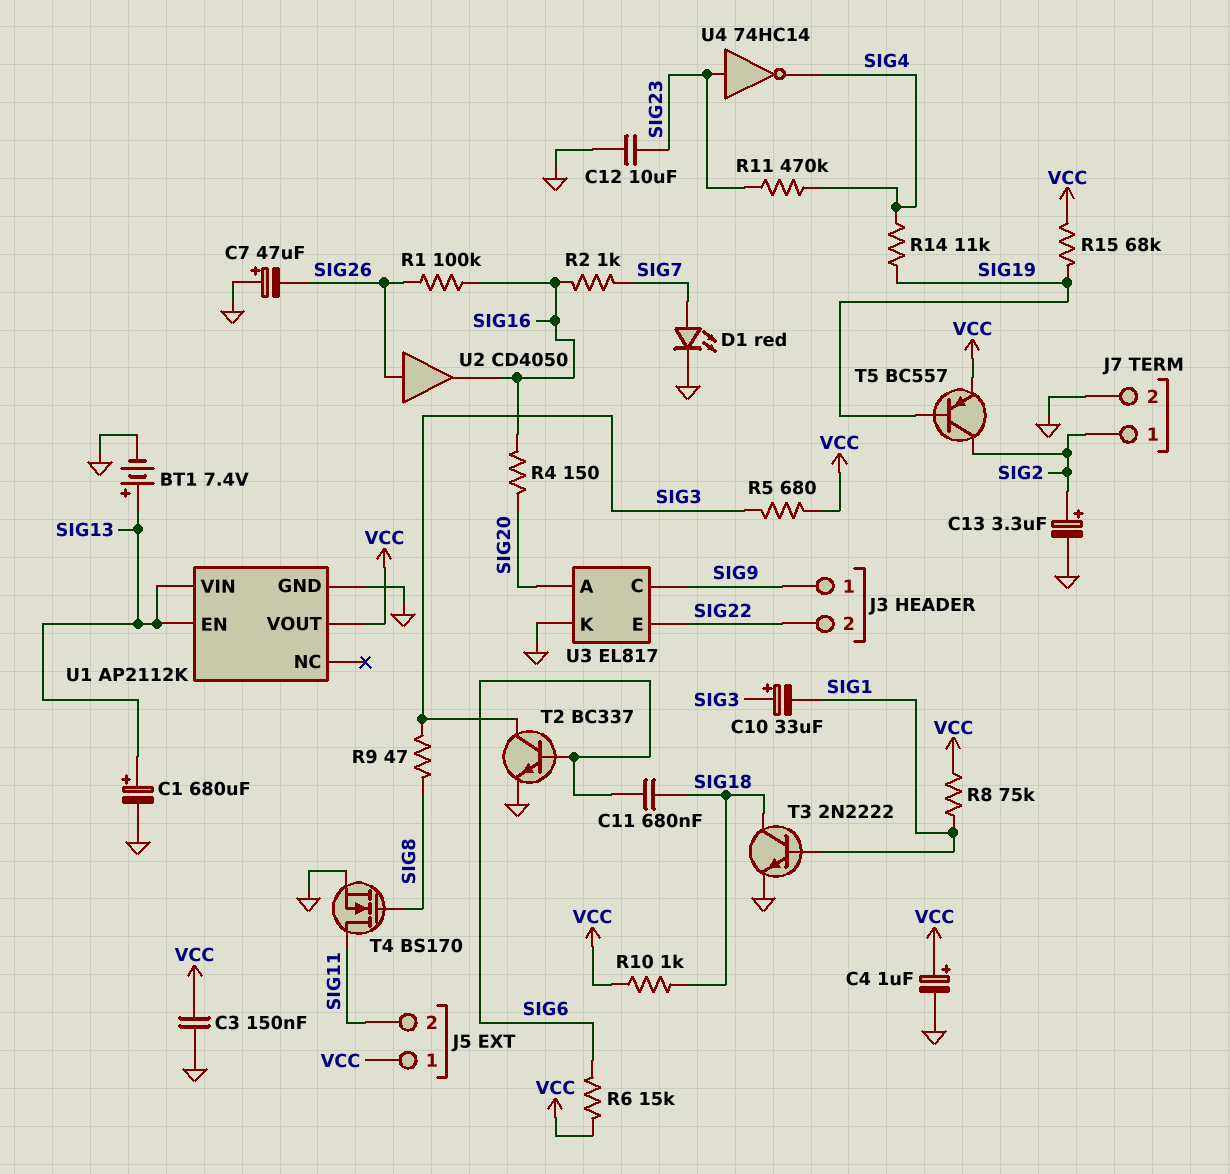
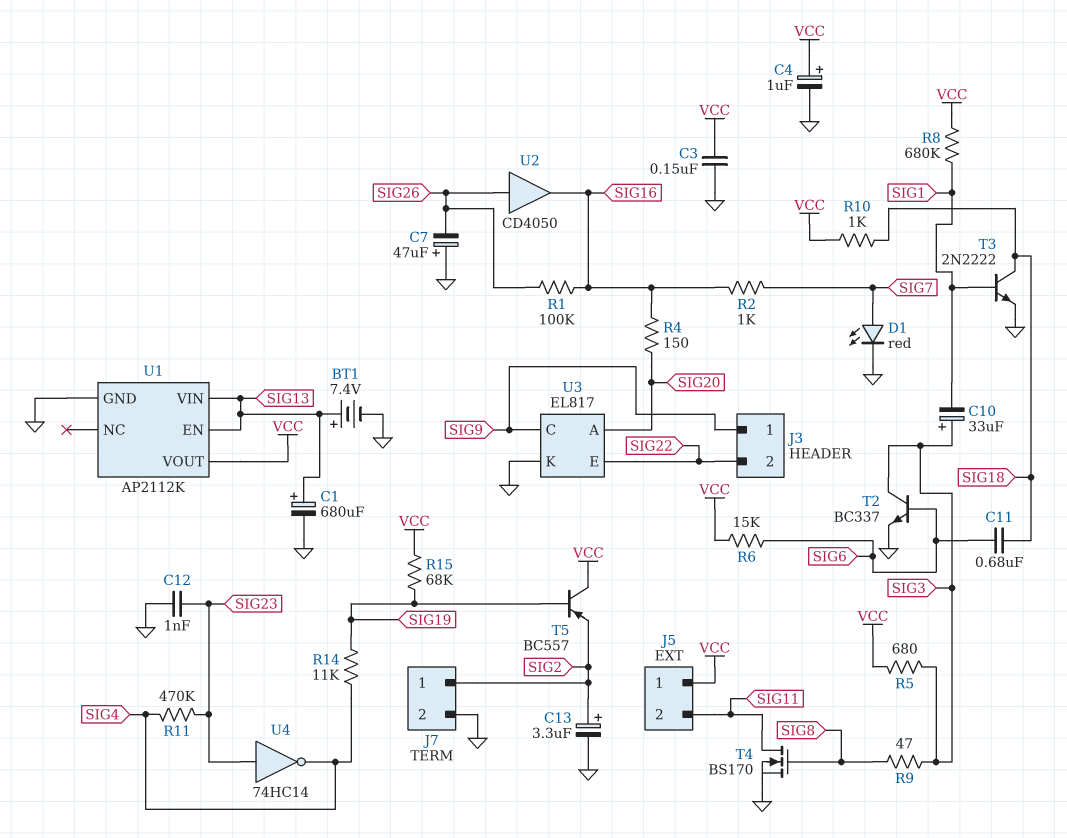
C12: 10uF (GND, SIG23) -> 1nF (GND, SIG23)
R8: 75k (SIG1, VCC) -> 680k (SIG1, VCC)
T5: PNP BC557 (B SIG19, C SIG2, E VCC) -> PNP BC557 (B SIG19, C VCC, E SIG2)

